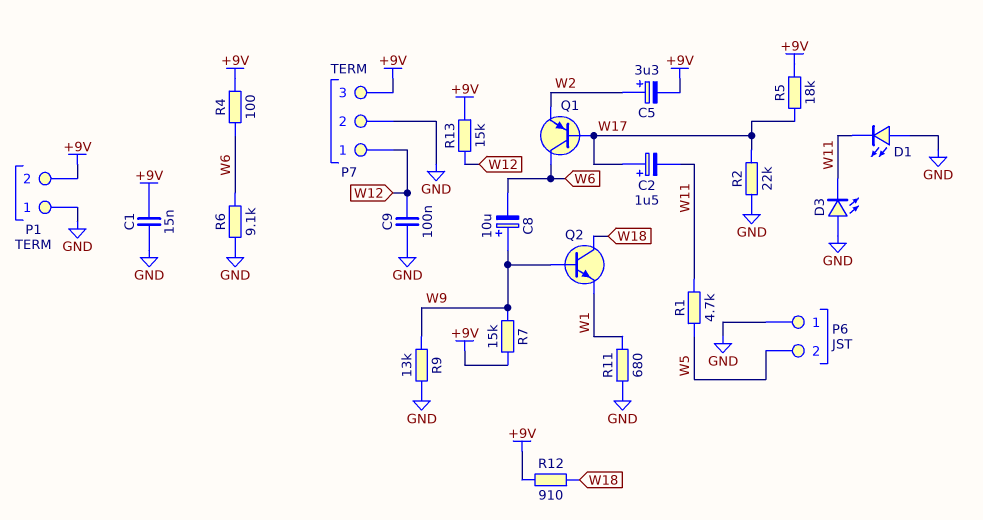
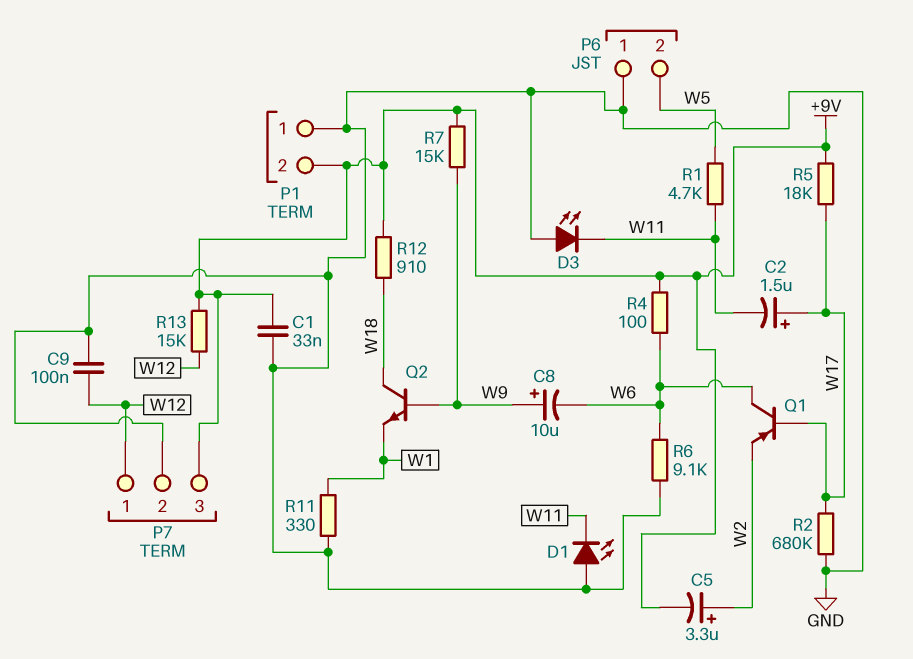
C1: 15nF (+9V, GND) -> 33nF (+9V, GND)
R2: 22k (GND, W17) -> 680k (GND, W17)
R9: 13k (GND, W9) -> none
R11: 680 (GND, W1) -> 330 (GND, W1)

